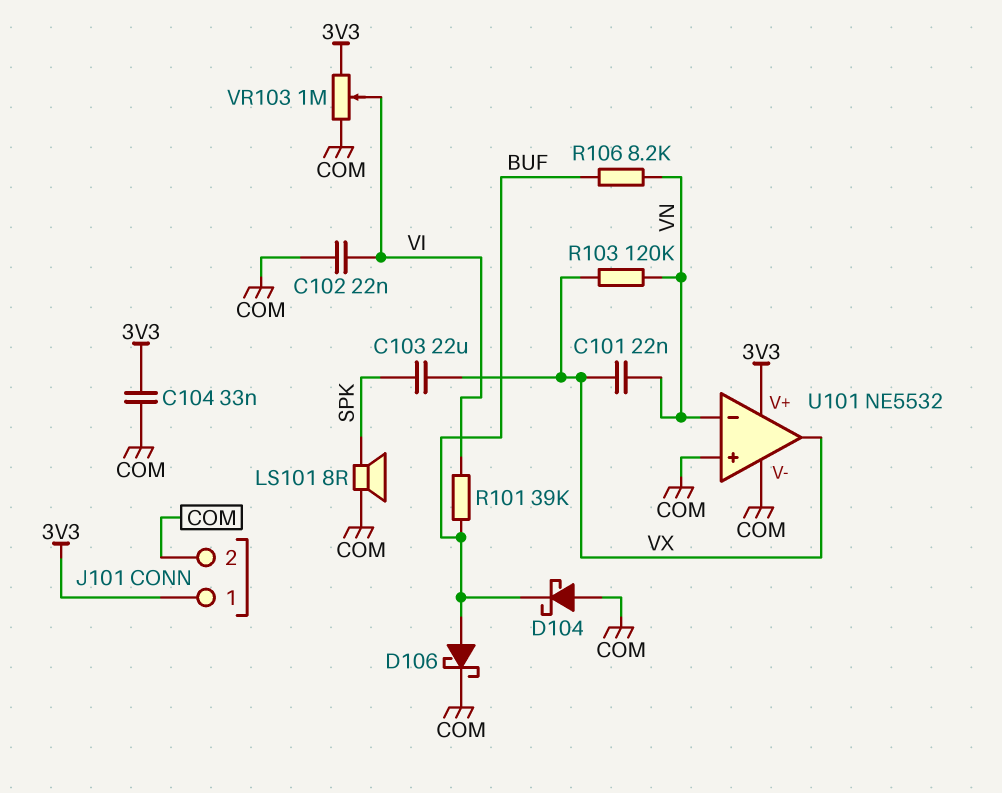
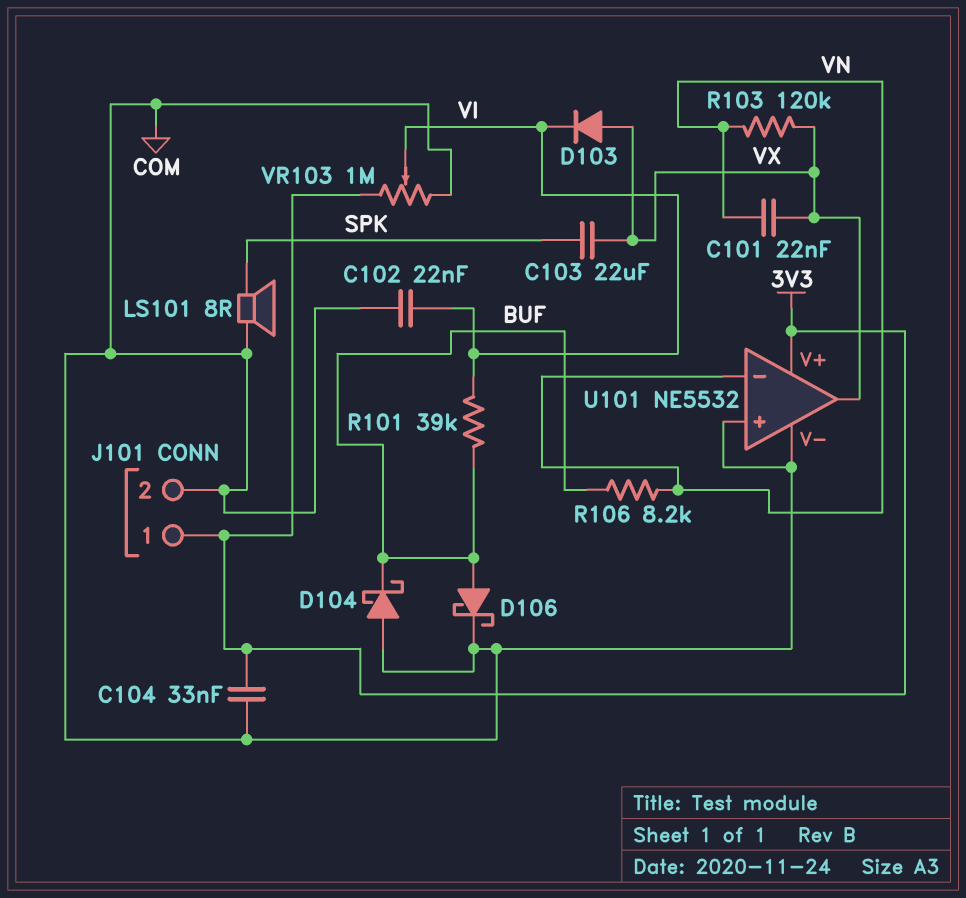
D103: none -> diode (A VX, K VI)

